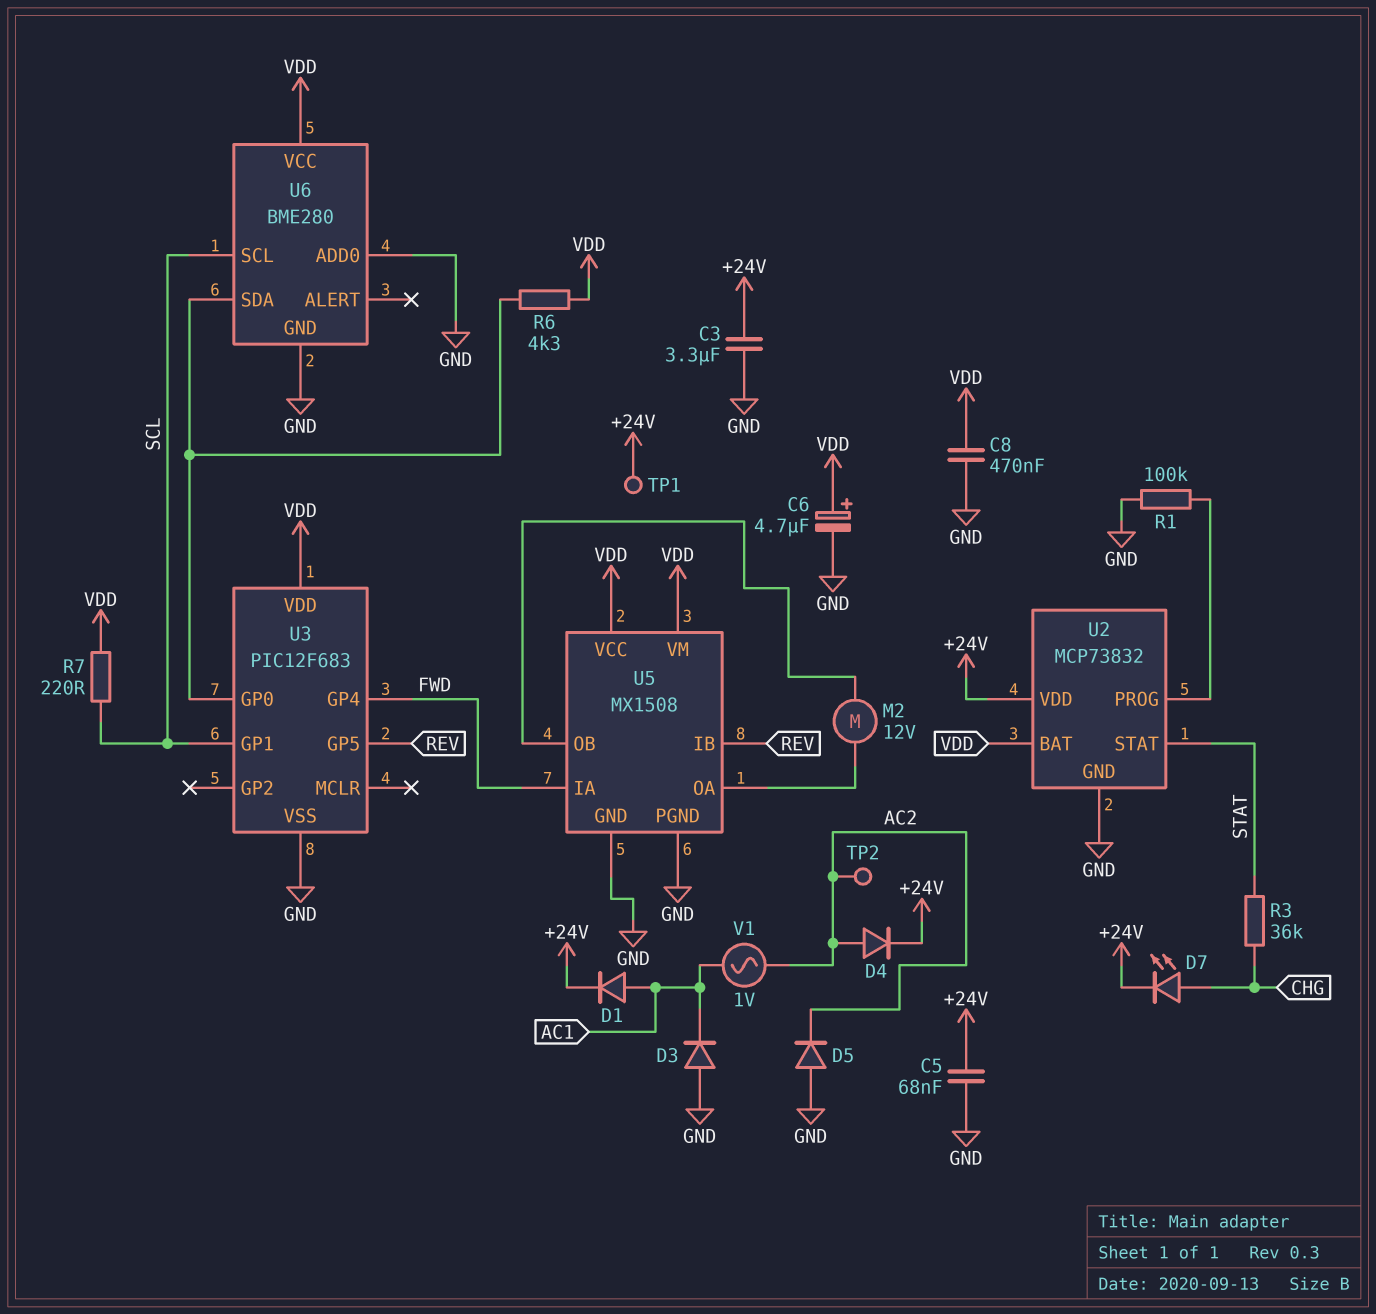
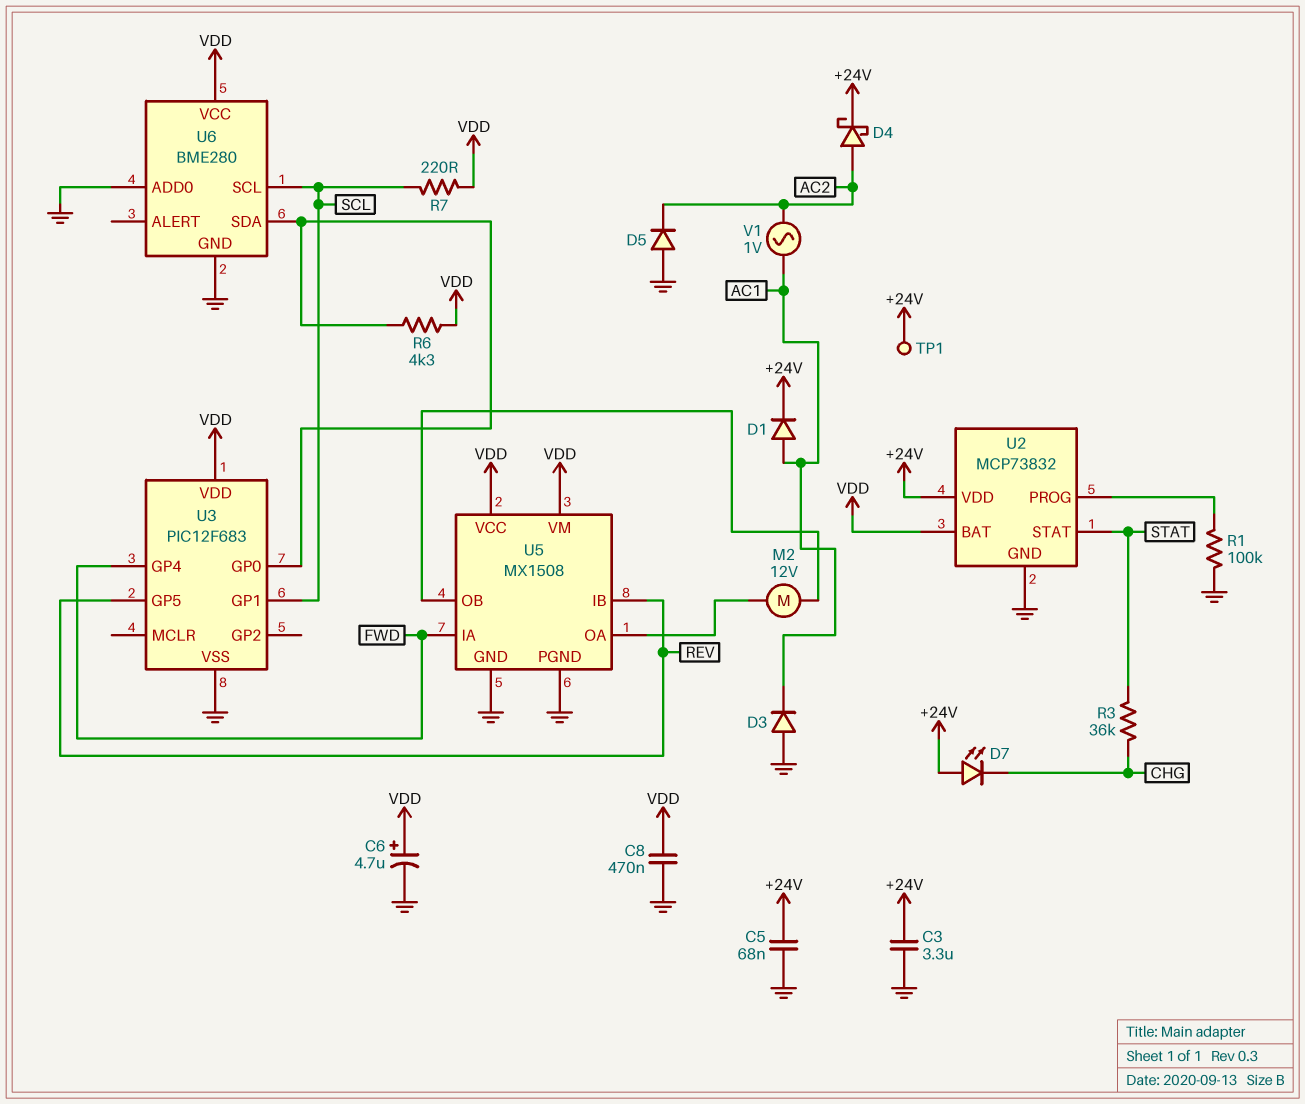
D4: diode (A AC2, K +24V) -> schottky (A AC2, K +24V)
D7: LED (A CHG, K +24V) -> LED (A +24V, K CHG)
TP2: test point (AC2) -> none

